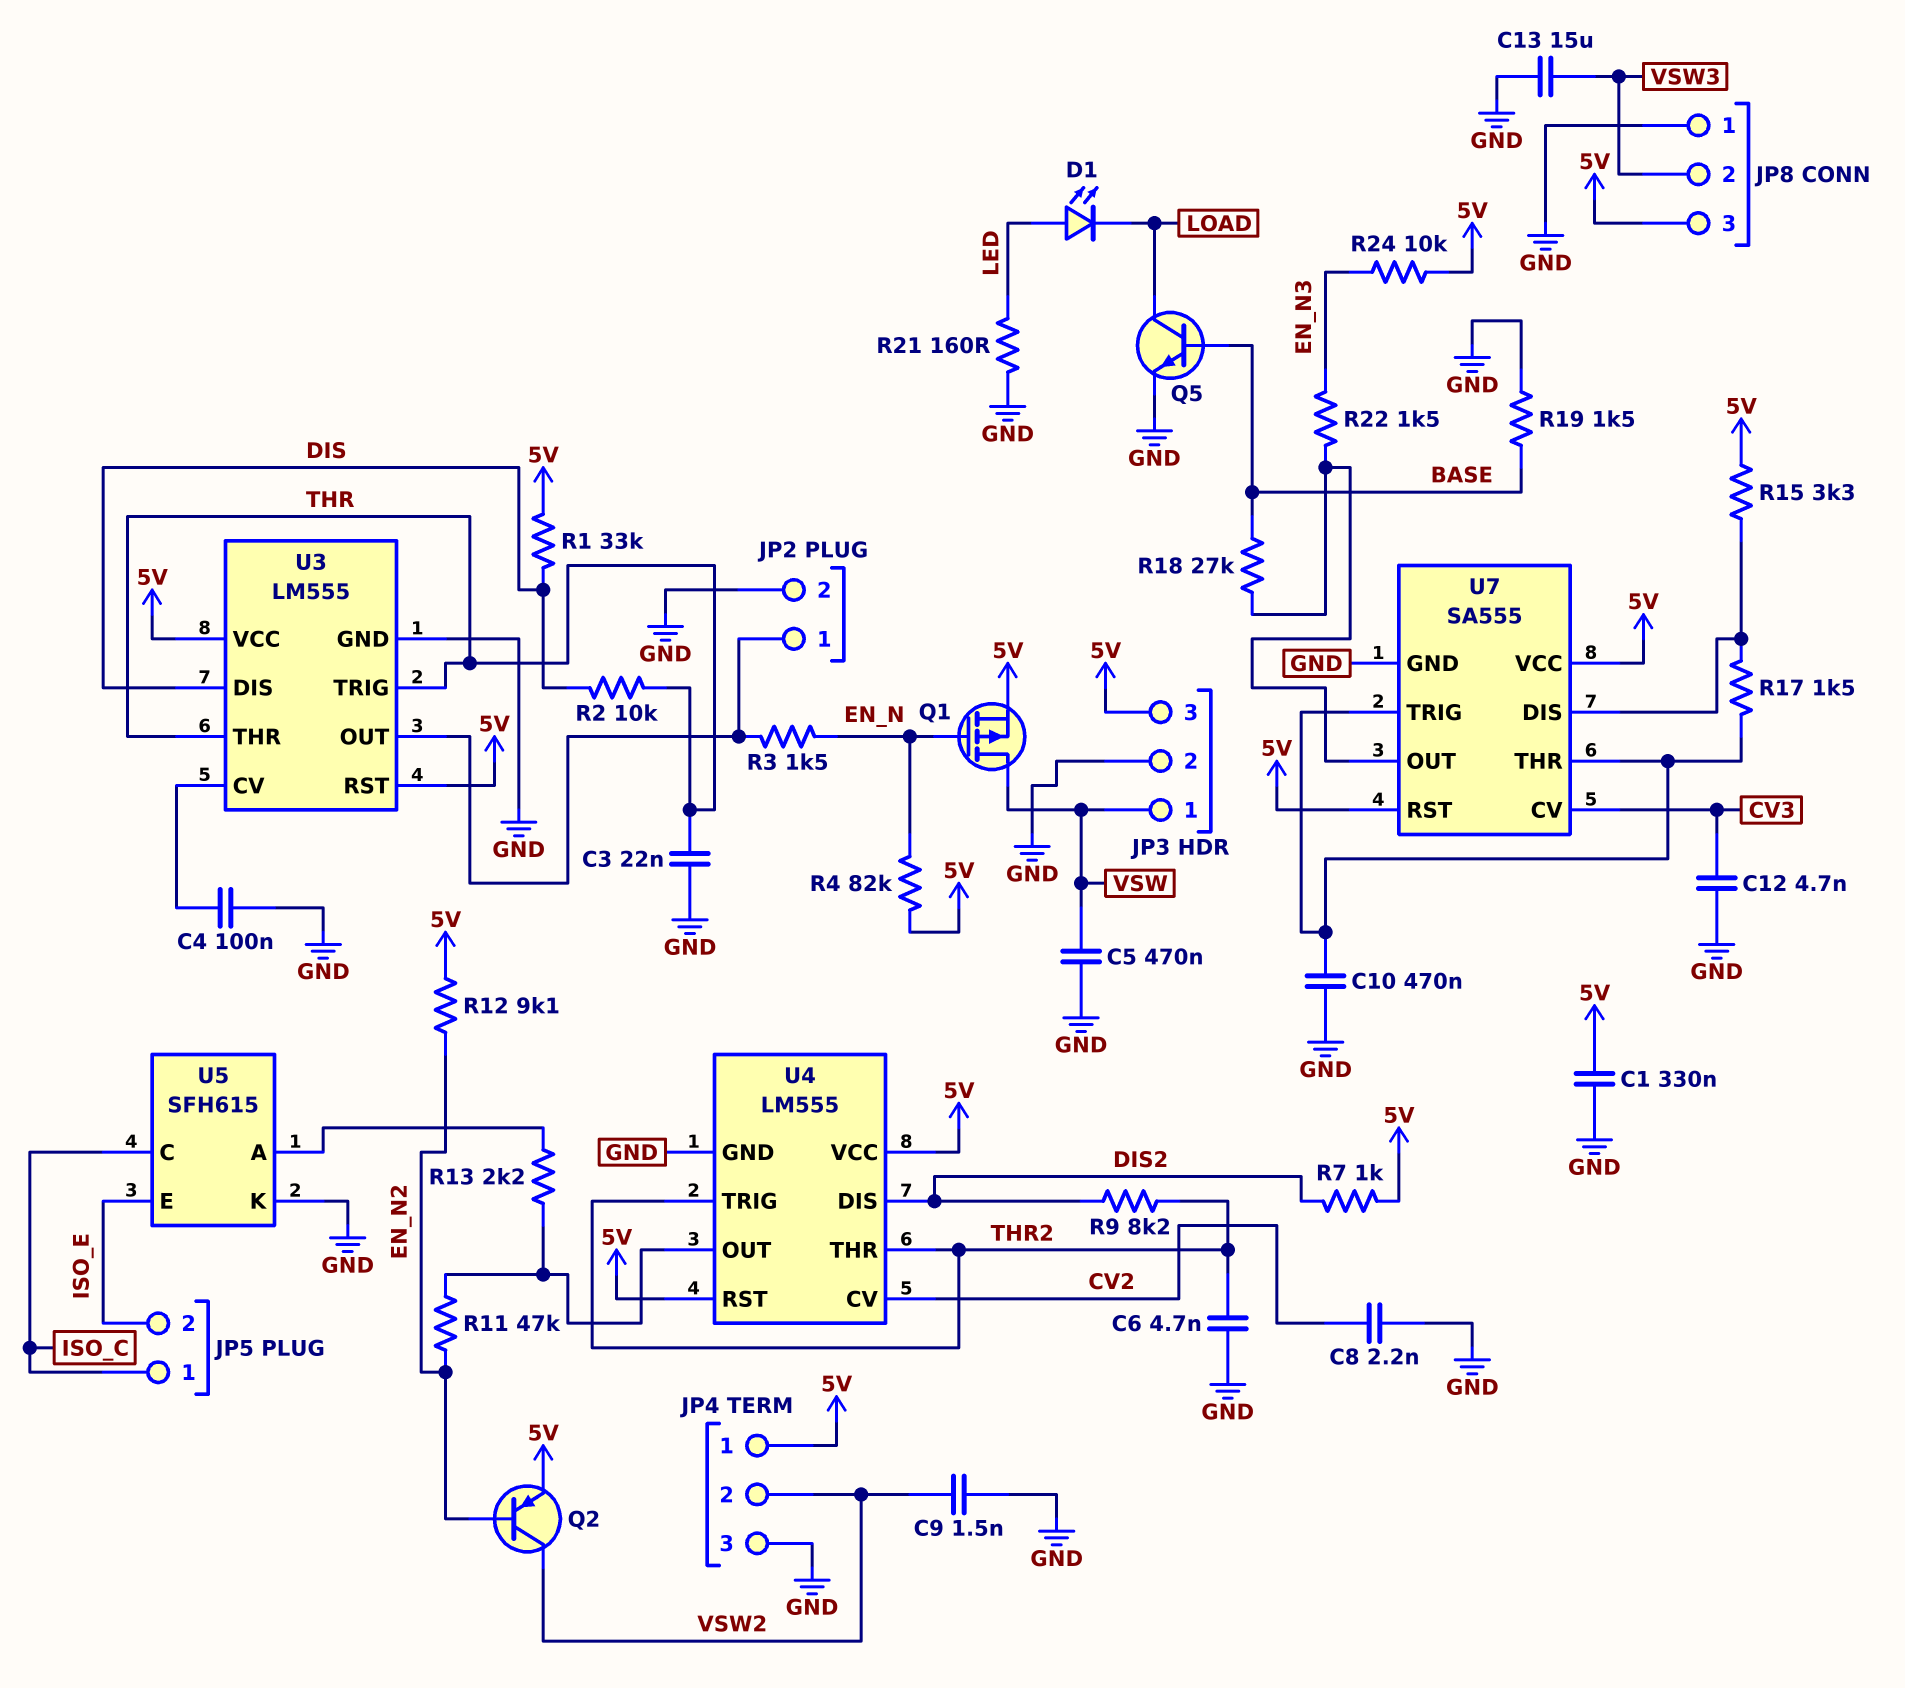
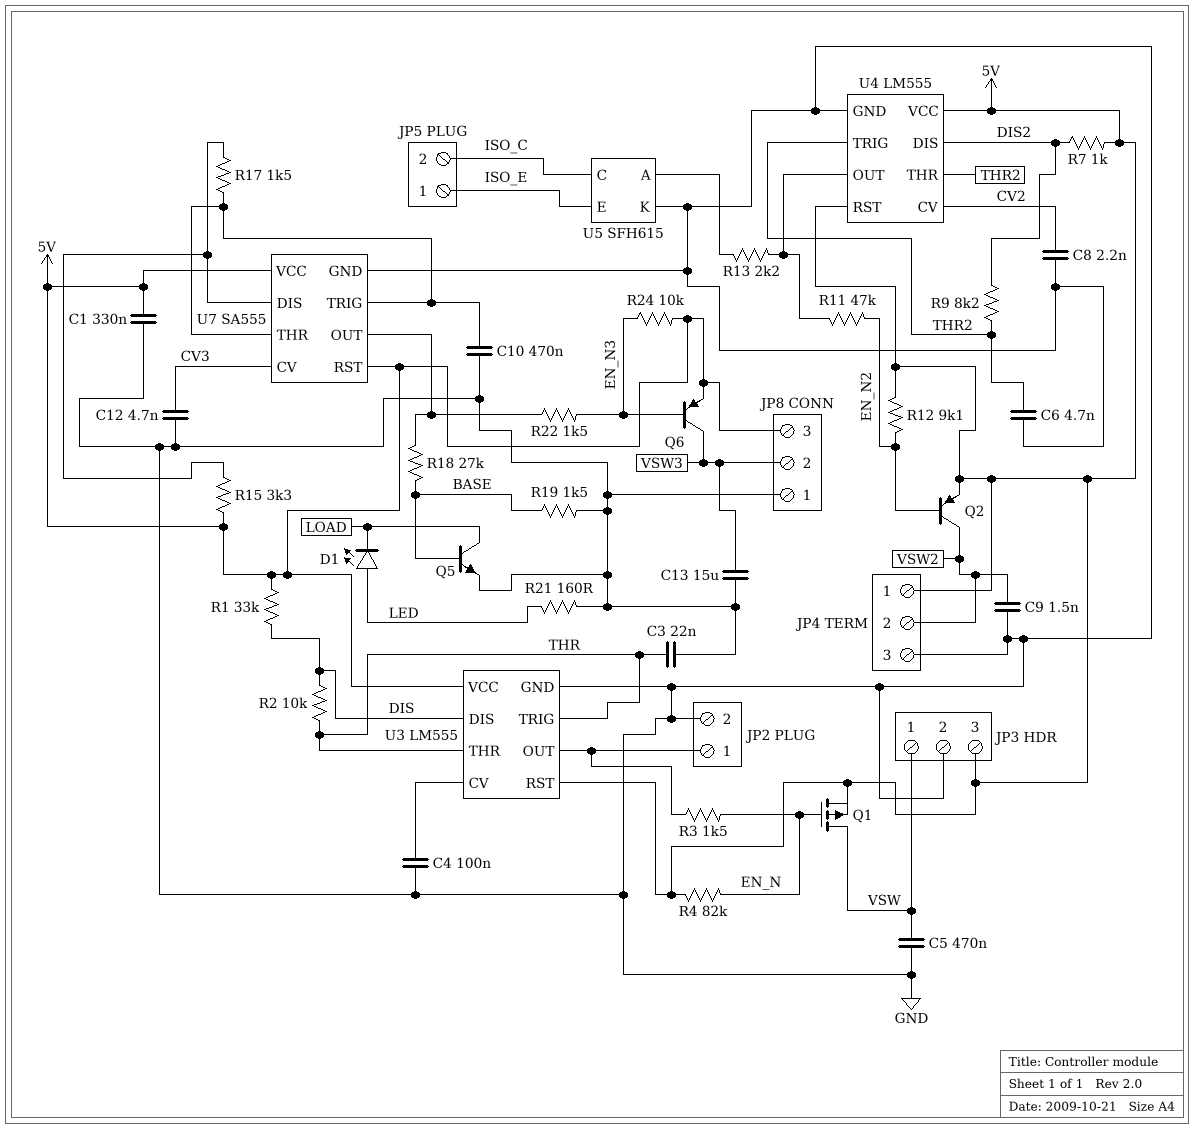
JP5 pin 1: ISO_C -> ISO_E
JP5 pin 2: ISO_E -> ISO_C
Q6: none -> PNP (B EN_N3, C VSW3, E 5V)

